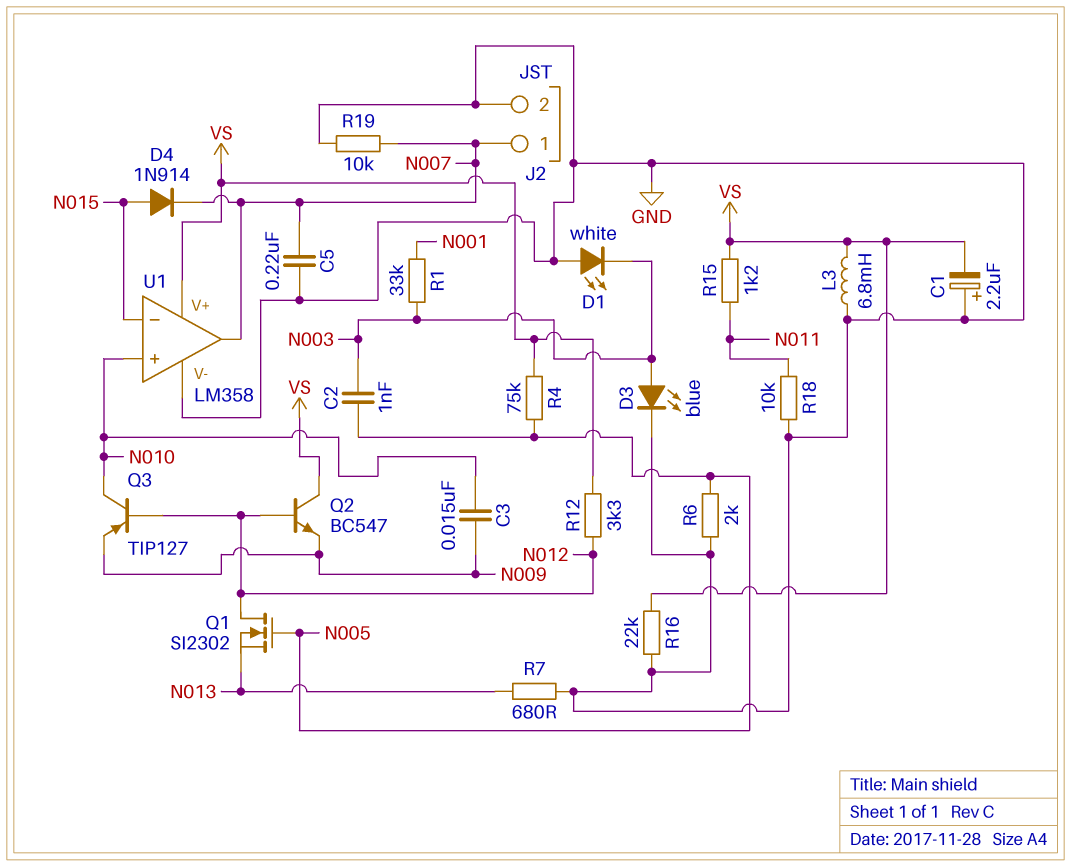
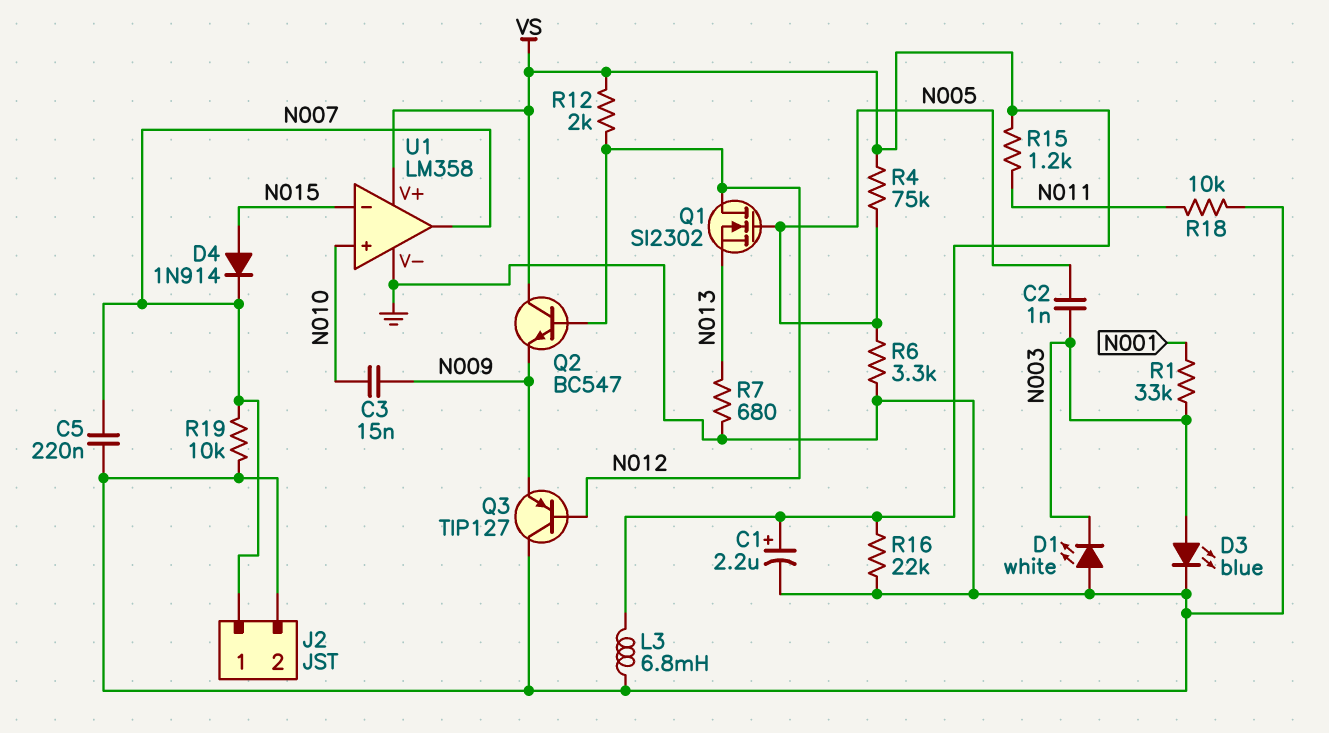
C1: 2.2uF (plus GND, minus VS) -> 2.2uF (plus VS, minus GND)
Q3: PNP TIP127 (B N012, C N010, E N009) -> PNP TIP127 (B N012, C GND, E N009)
R6: 2k (GND, N005) -> 3.3k (GND, N005)
R12: 3.3k (N012, VS) -> 2k (N012, VS)

